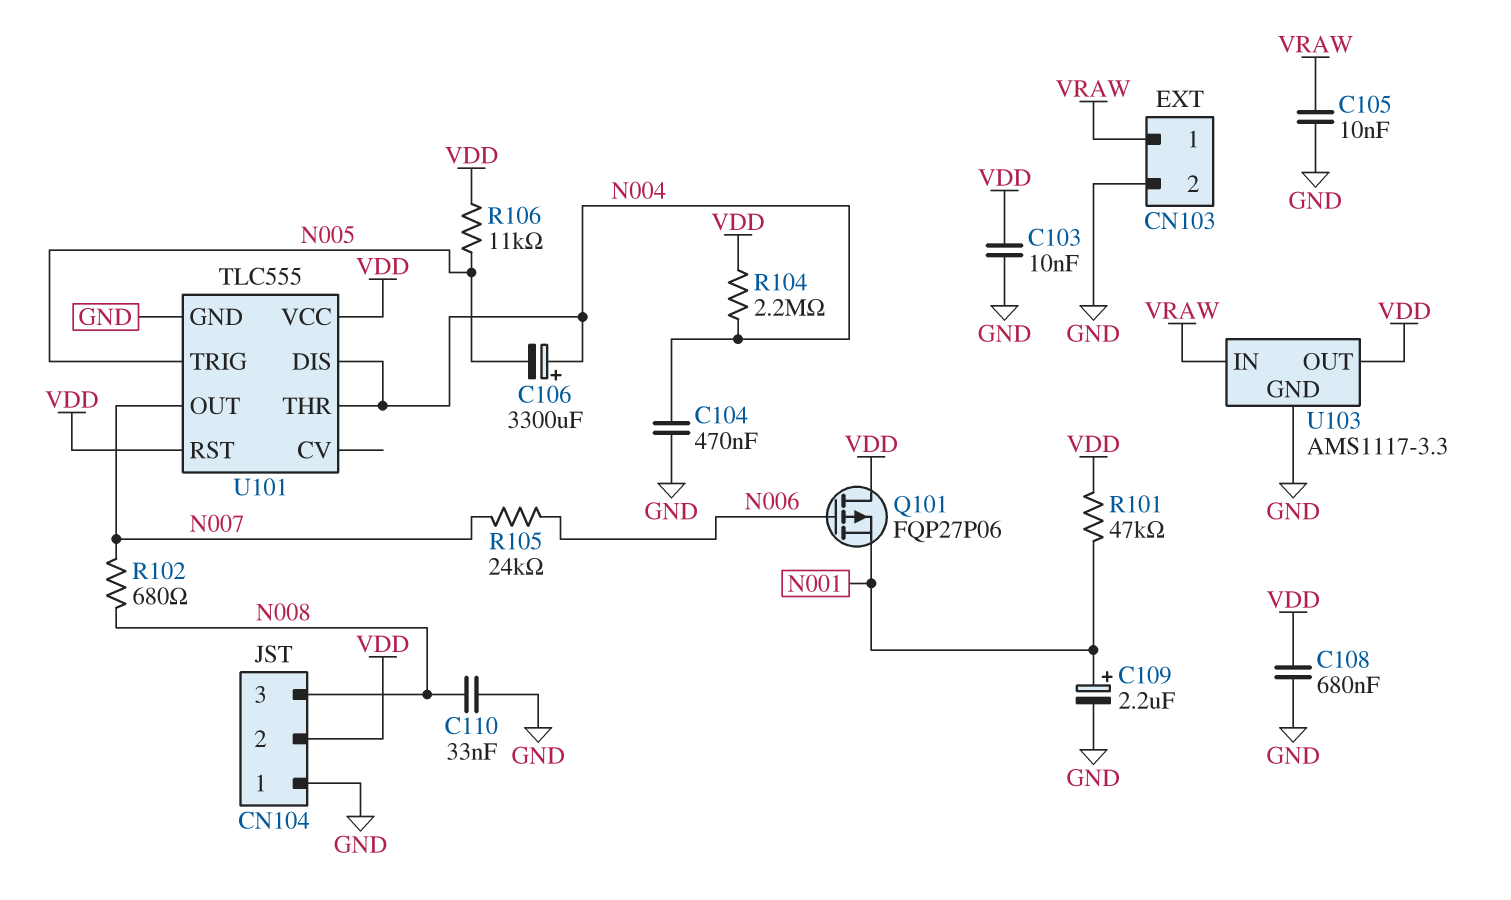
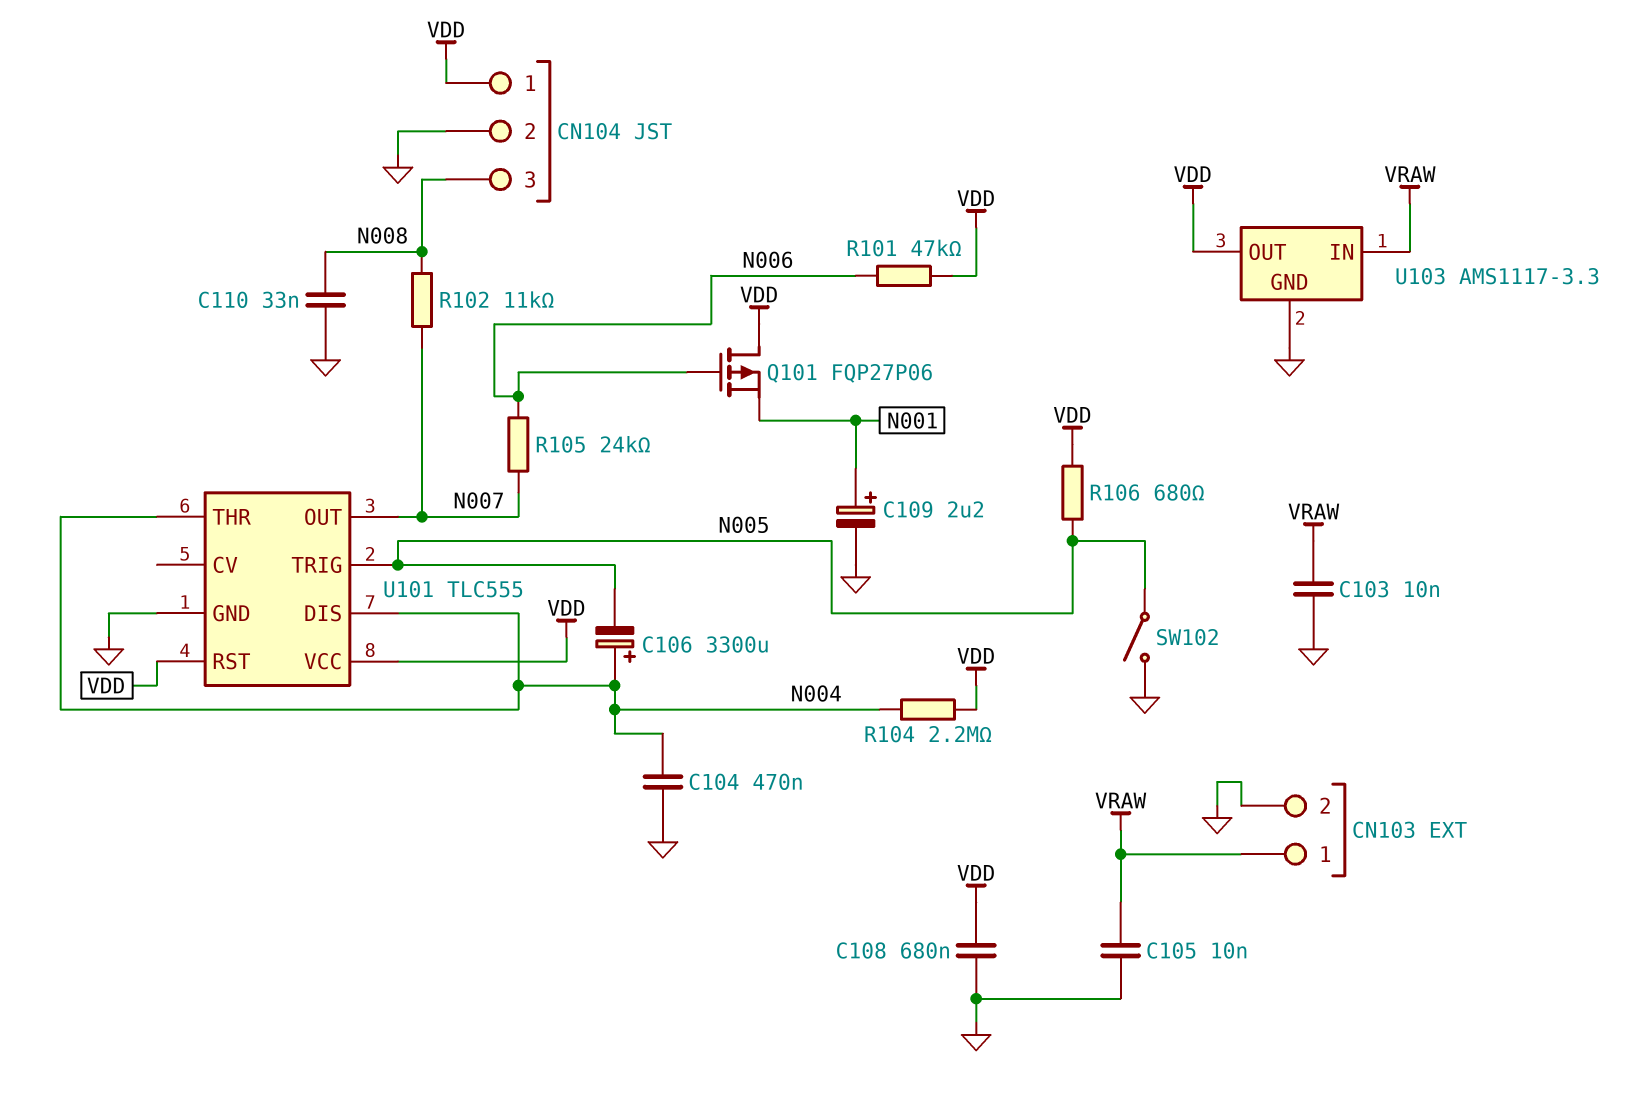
C103: 10nF (GND, VDD) -> 10nF (GND, VRAW)
CN104 pin 1: GND -> VDD
CN104 pin 2: VDD -> GND
R101: 47k (N001, VDD) -> 47k (N006, VDD)
R102: 680 (N007, N008) -> 11k (N007, N008)
R106: 11k (N005, VDD) -> 680 (N005, VDD)
SW102: none -> switch (GND, N005)

